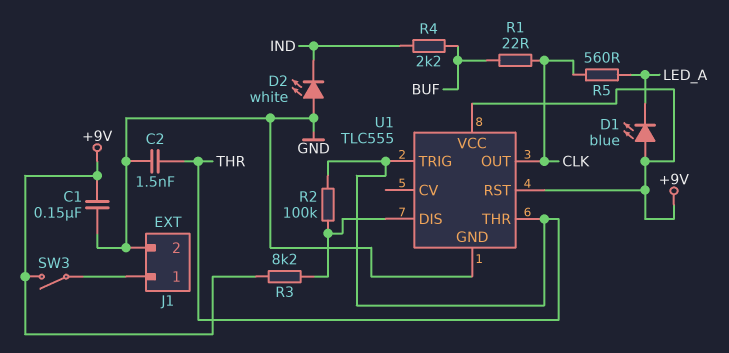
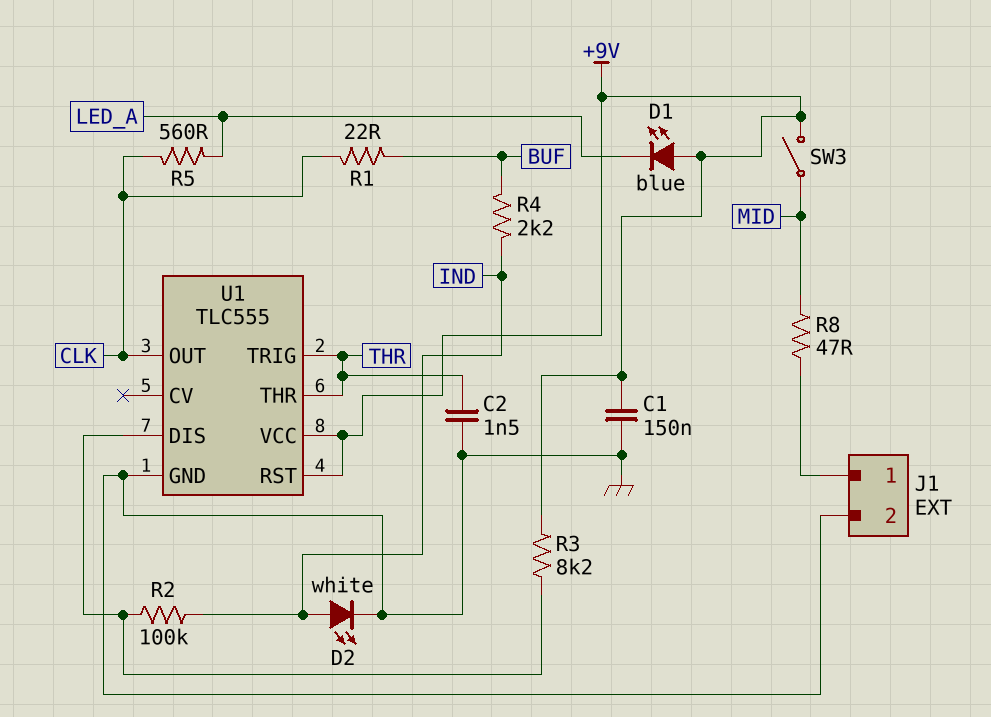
D2: LED white (A GND, K IND) -> LED white (A IND, K GND)
R2: 100k (THR, U1/DIS) -> 100k (IND, U1/DIS)
R8: none -> 47 (J1/1, MID)
SW3: switch (+9V, J1/1) -> switch (+9V, MID)

